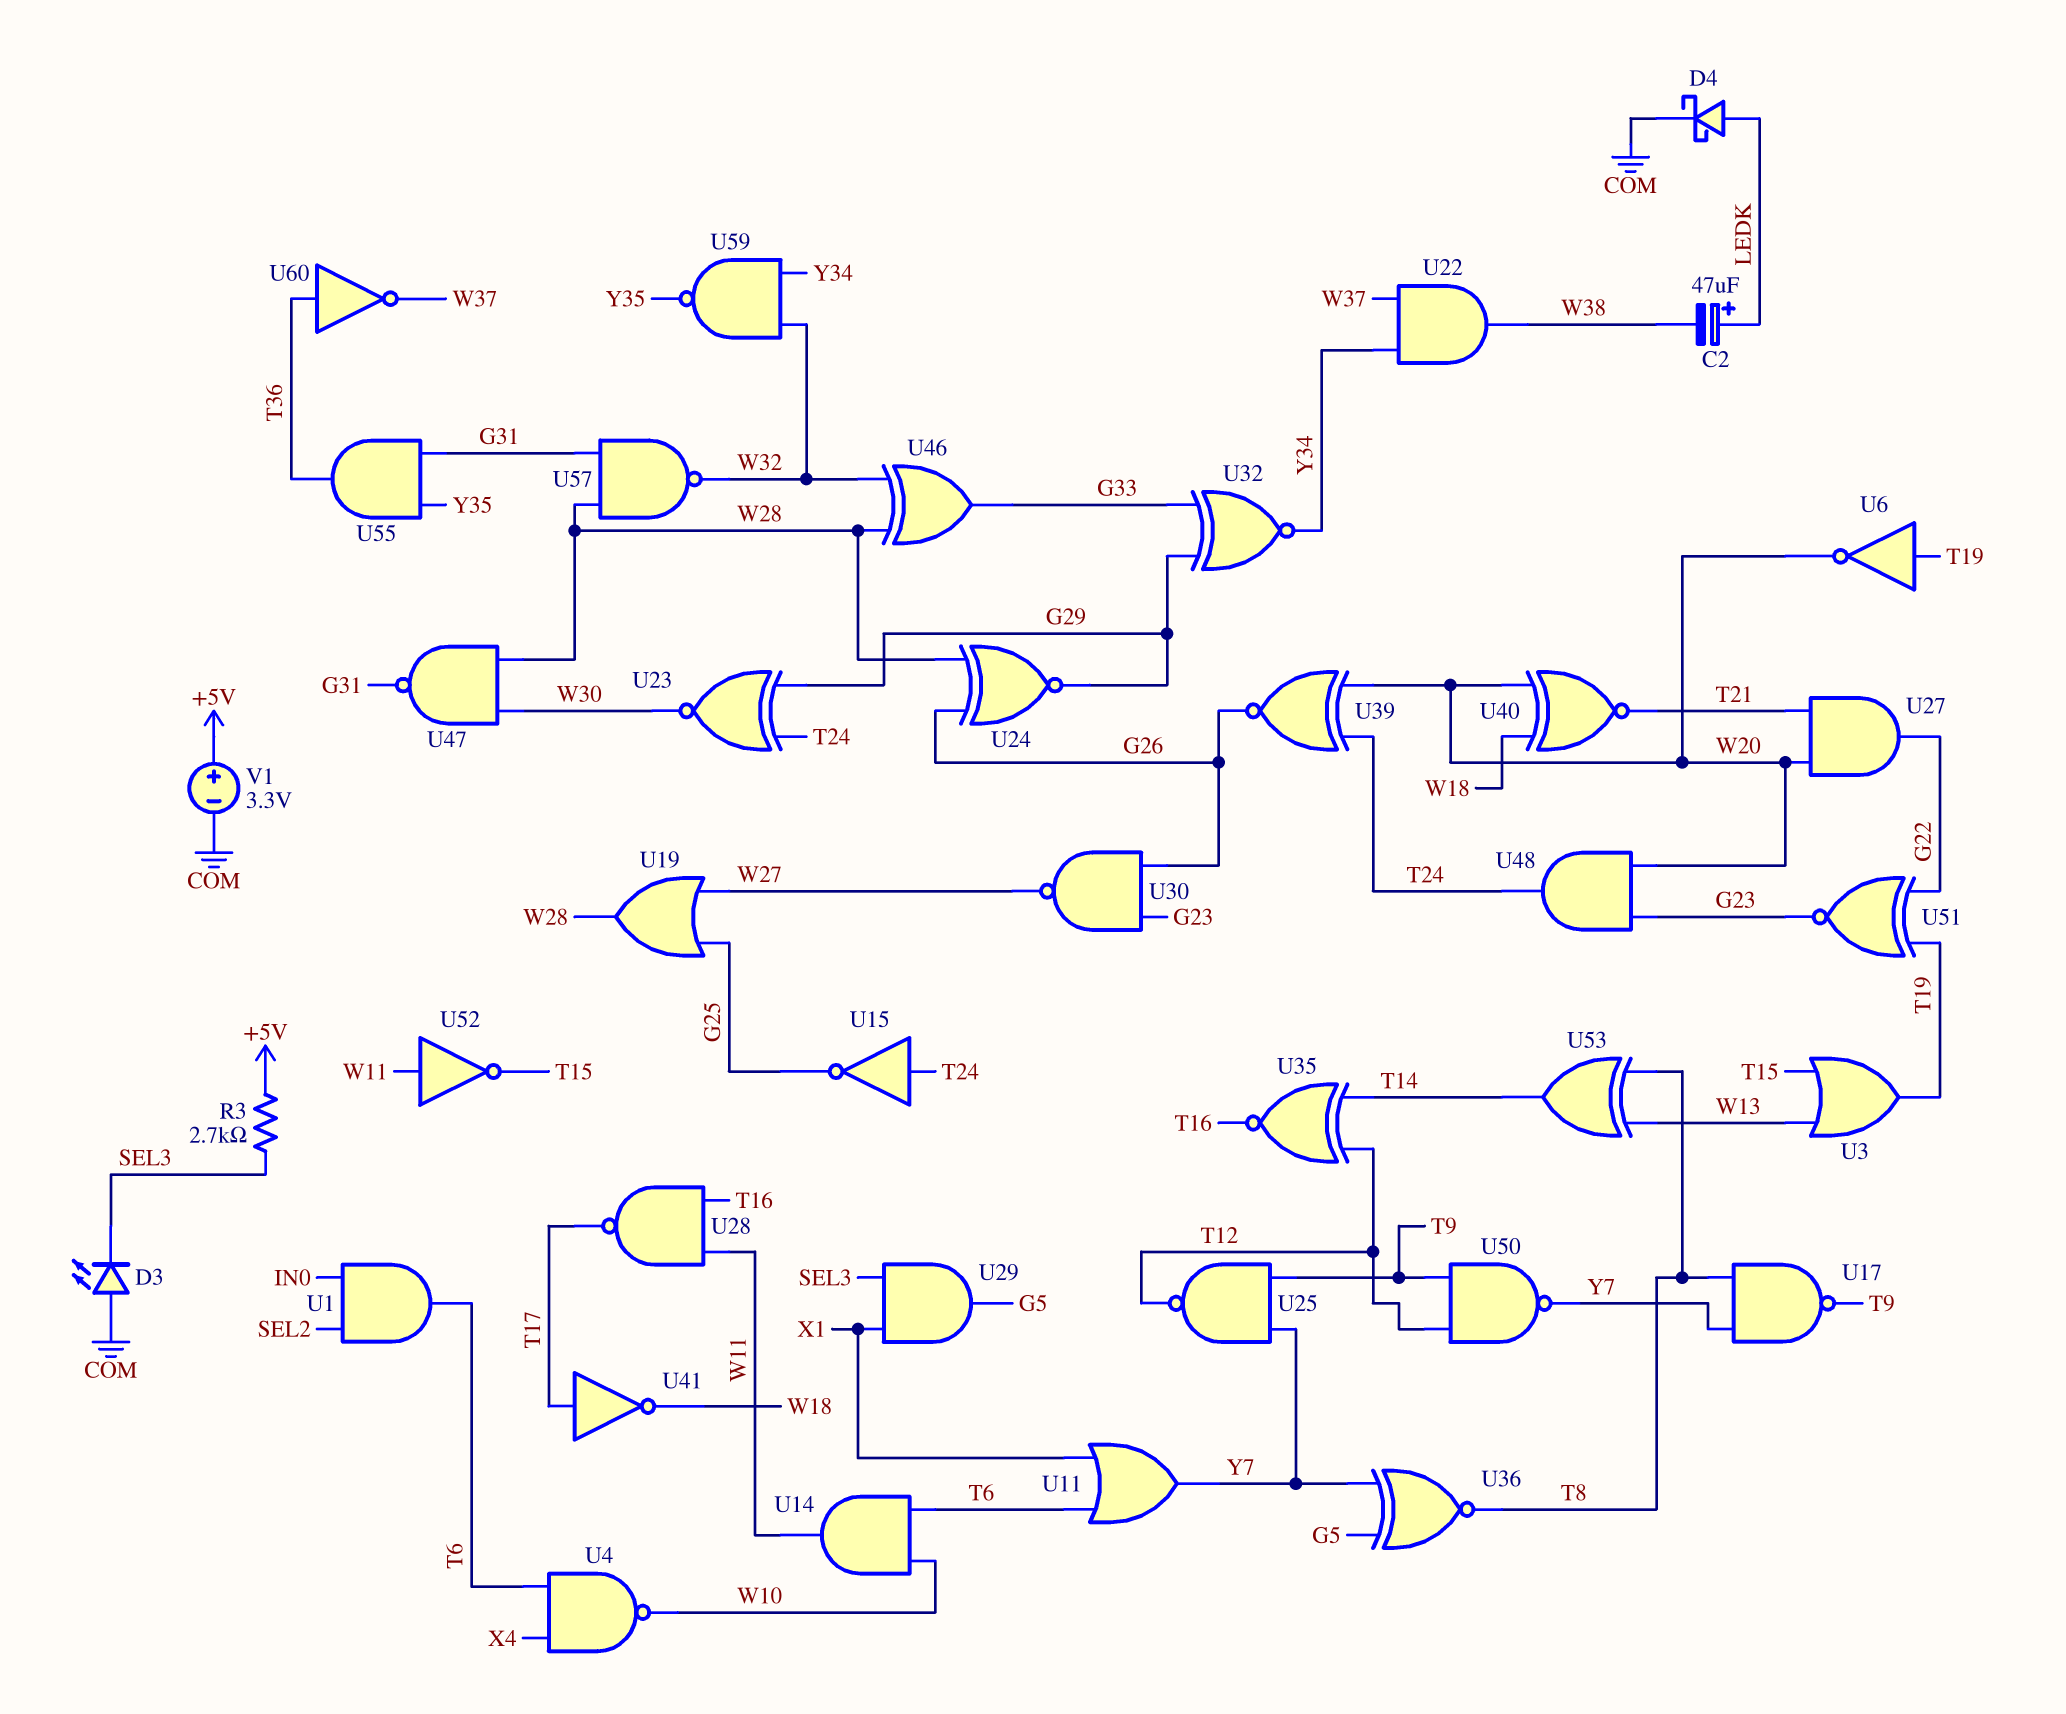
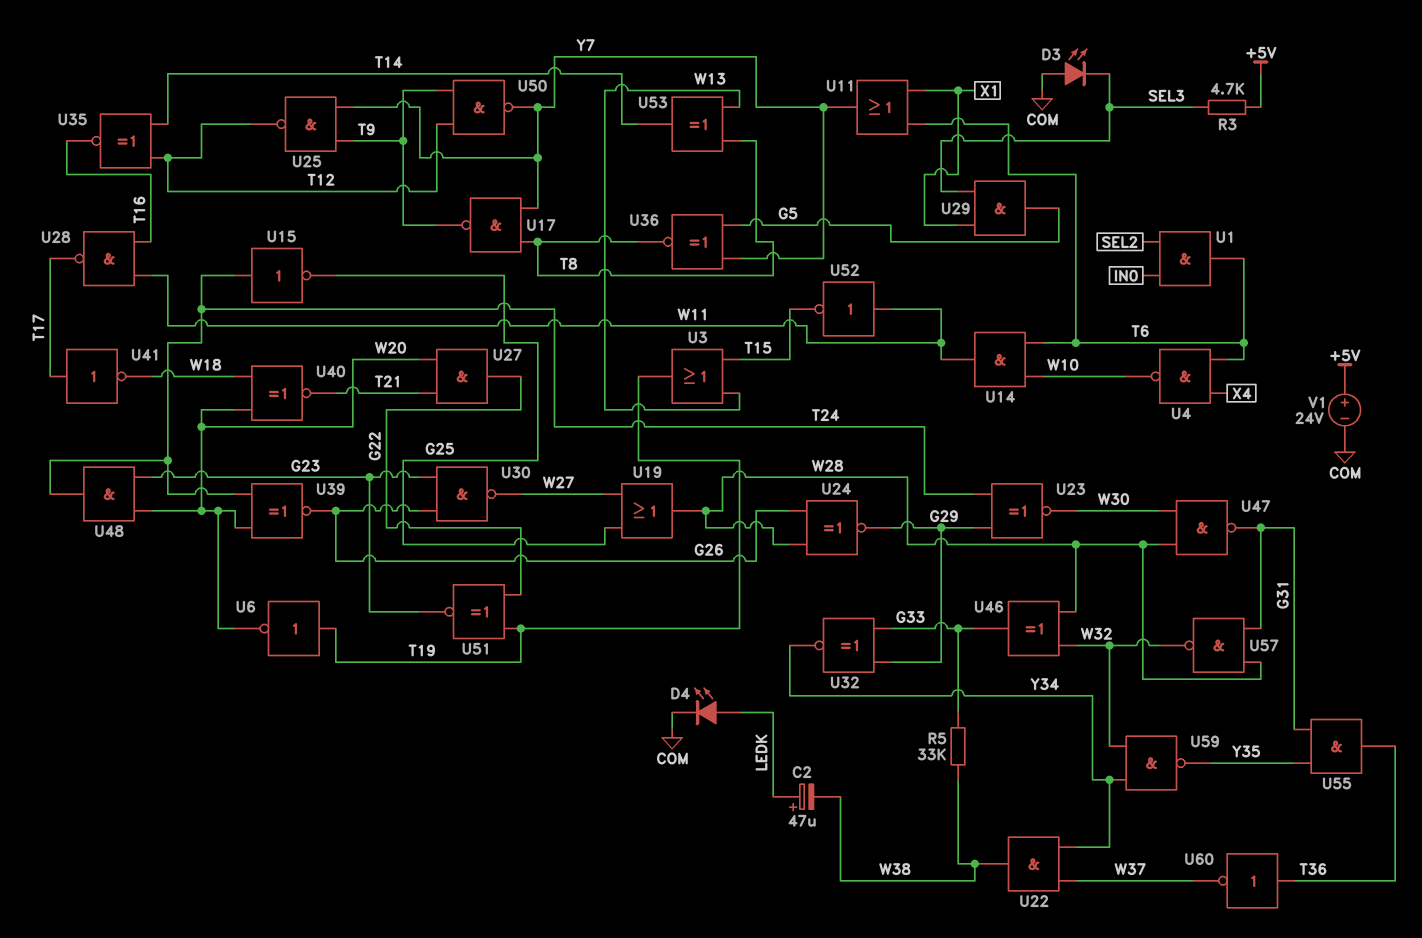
D4: schottky (A LEDK, K COM) -> LED (A LEDK, K COM)
R3: 2.7k (+5V, SEL3) -> 4.7k (+5V, SEL3)
R5: none -> 33k (G33, W38)
V1: 3.3V (plus +5V, minus COM) -> 24V (plus +5V, minus COM)

